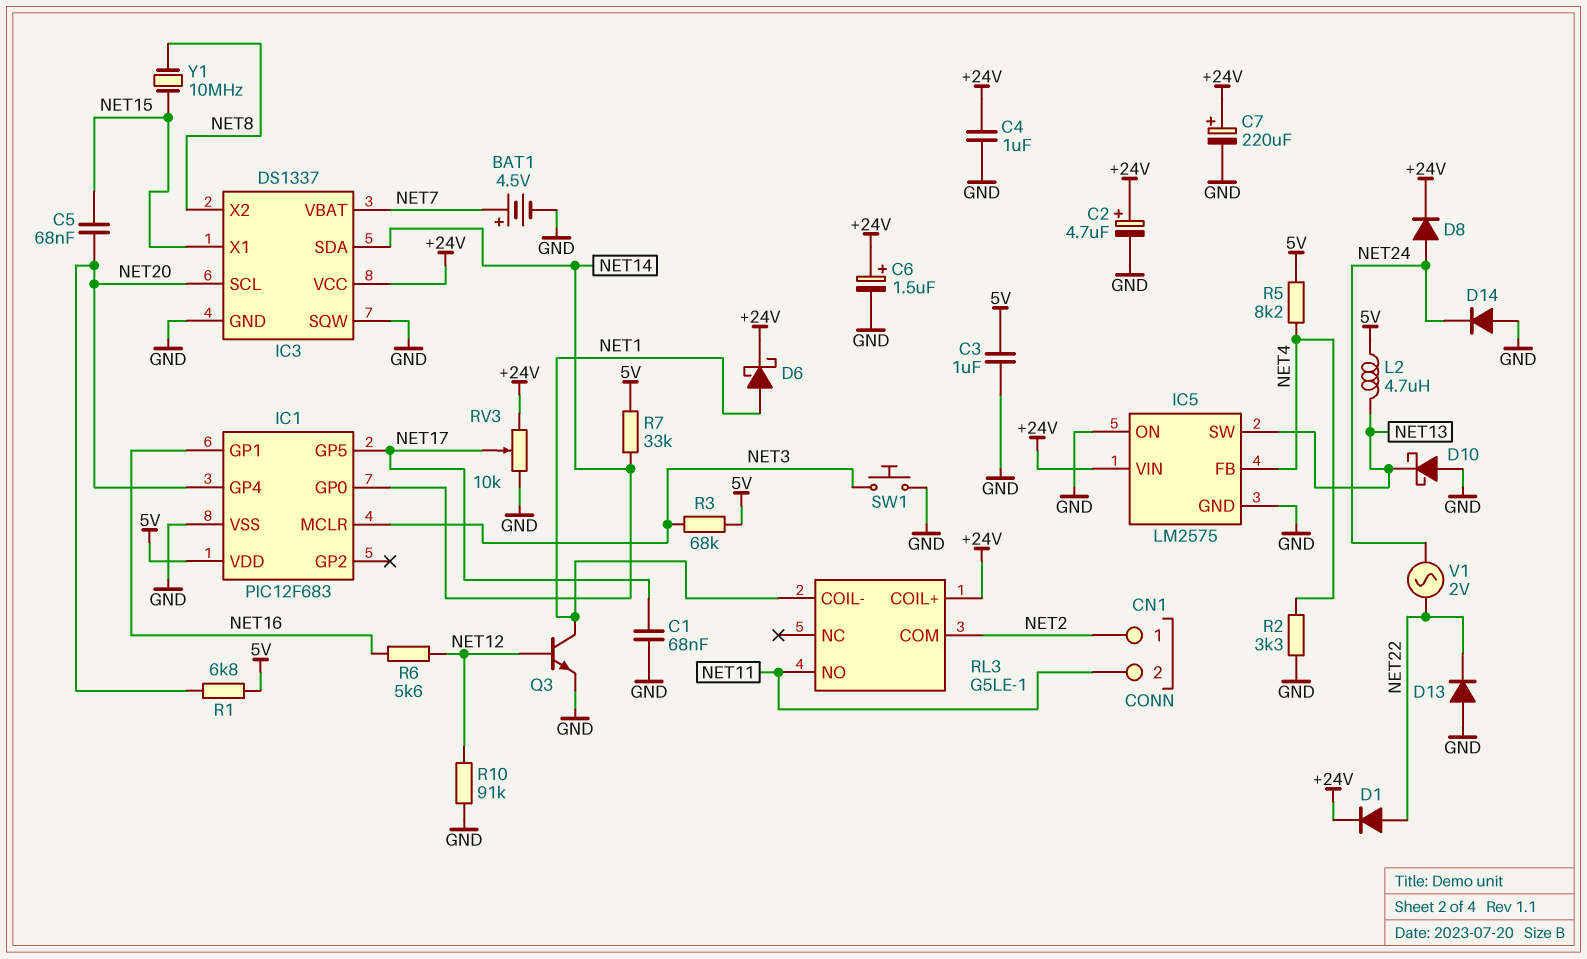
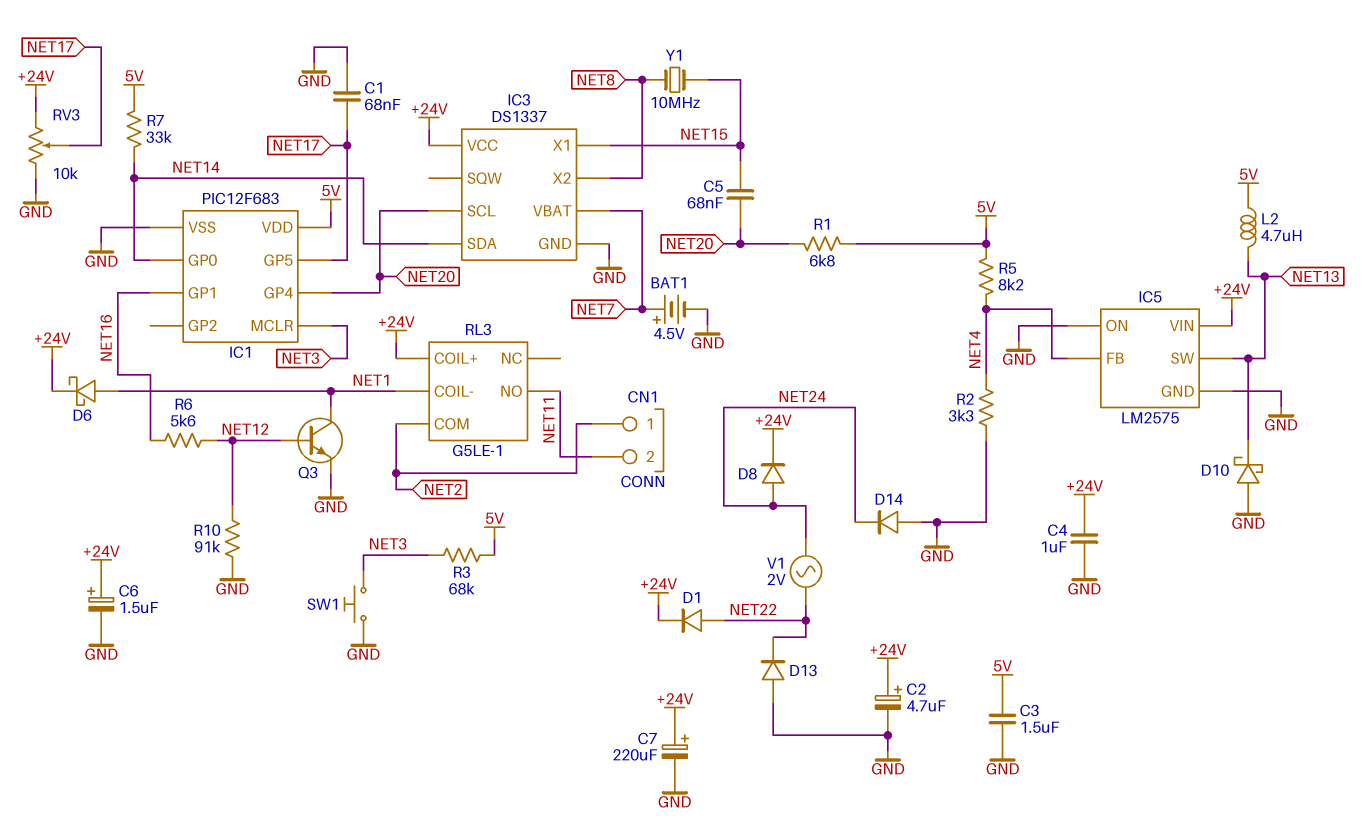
C3: 1uF (5V, GND) -> 1.5uF (5V, GND)
IC3 pin SQW: GND -> none

